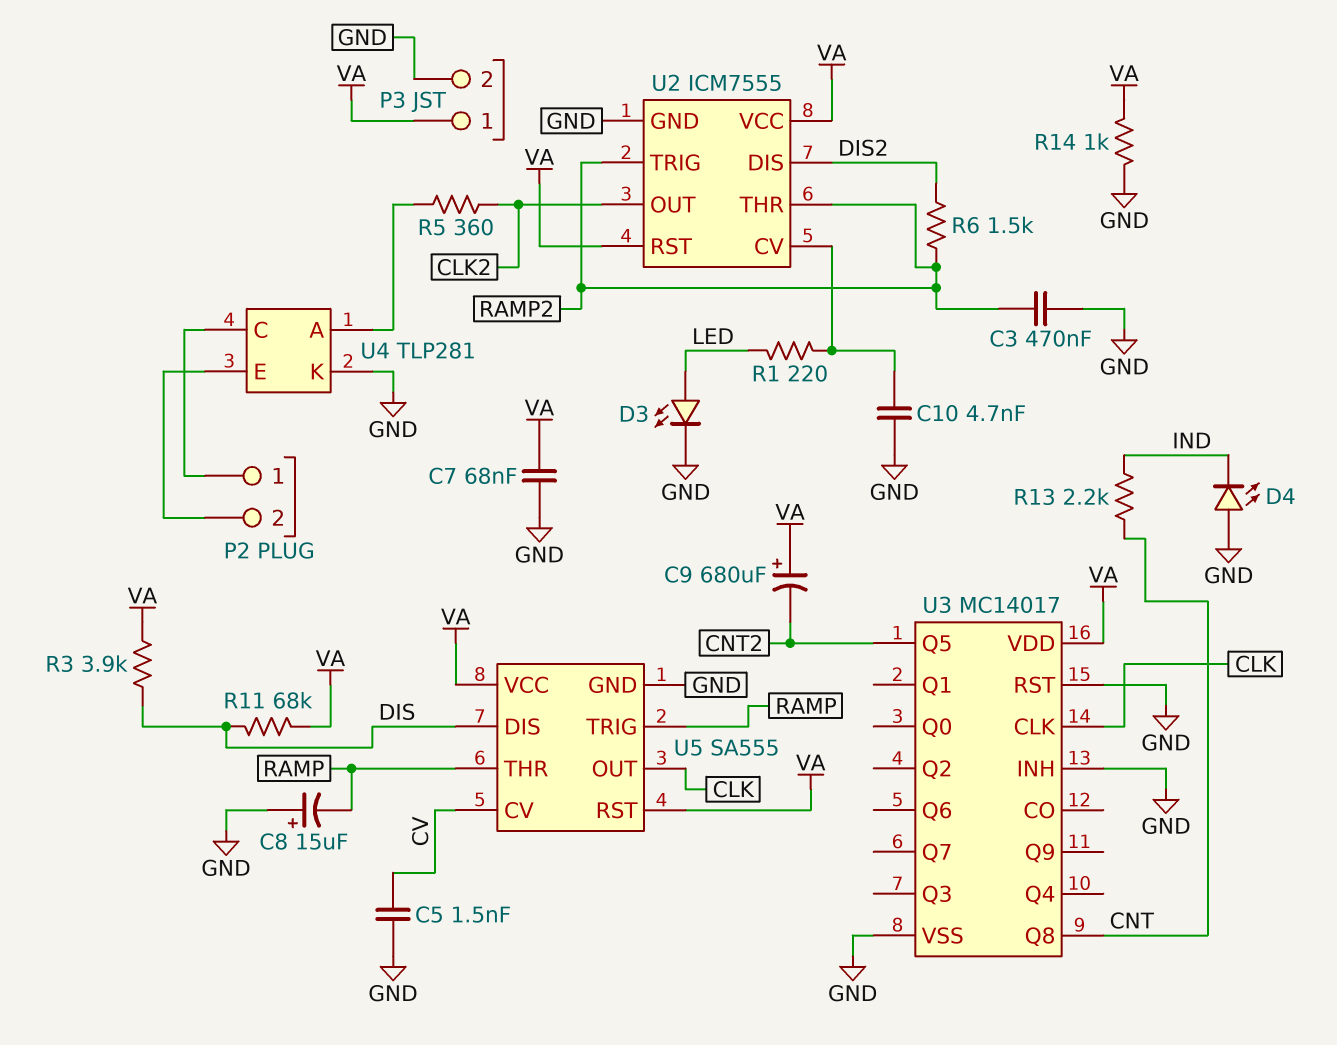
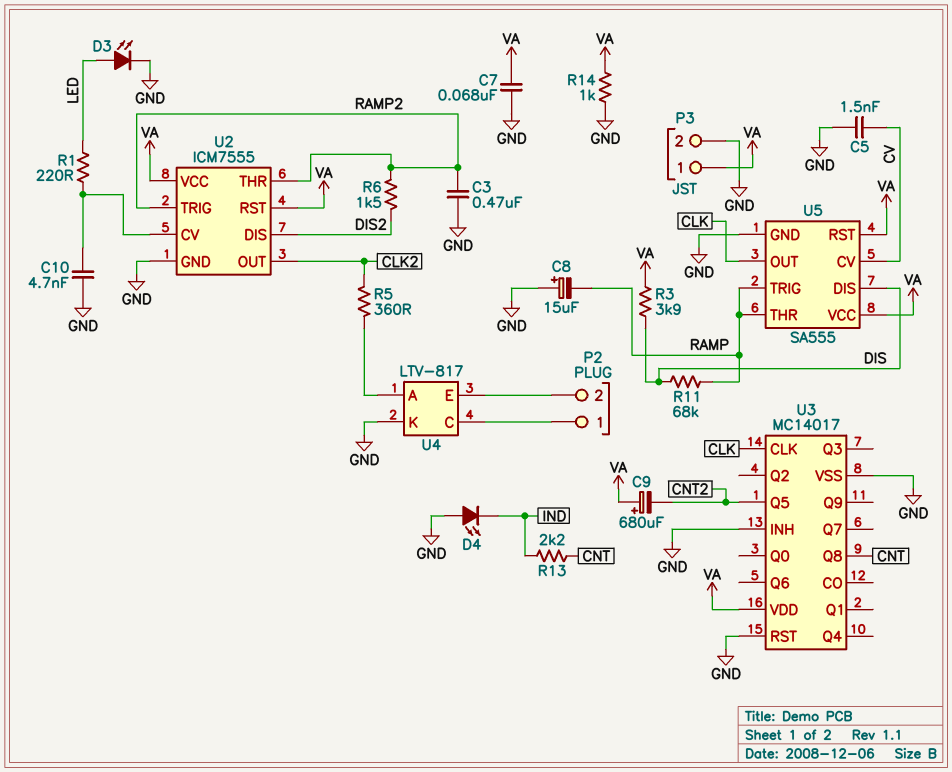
R11: 68k (DIS, VA) -> 68k (DIS, RAMP)
U4: TLP281 -> LTV-817

